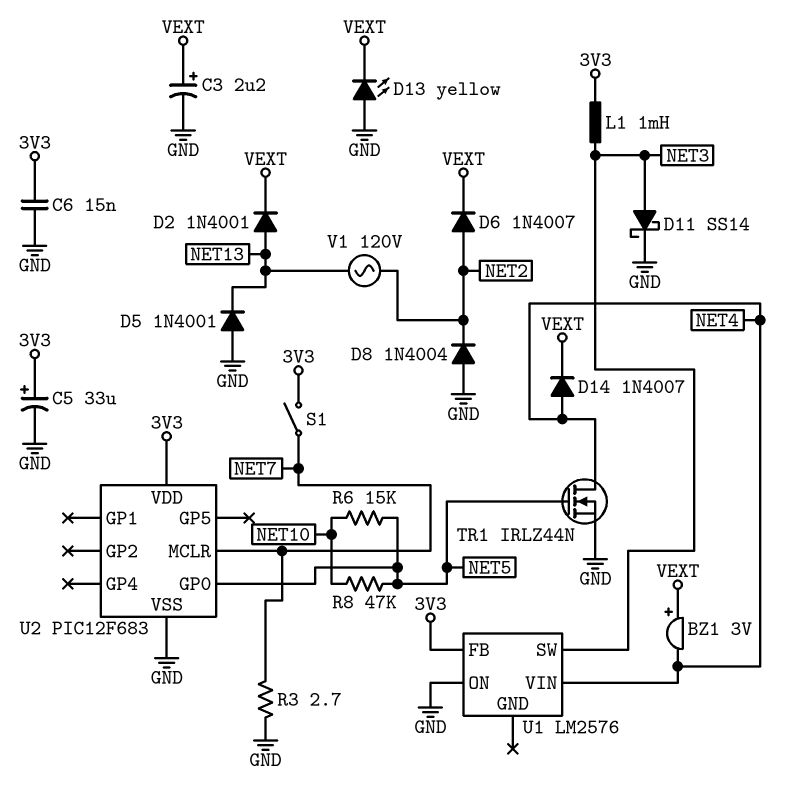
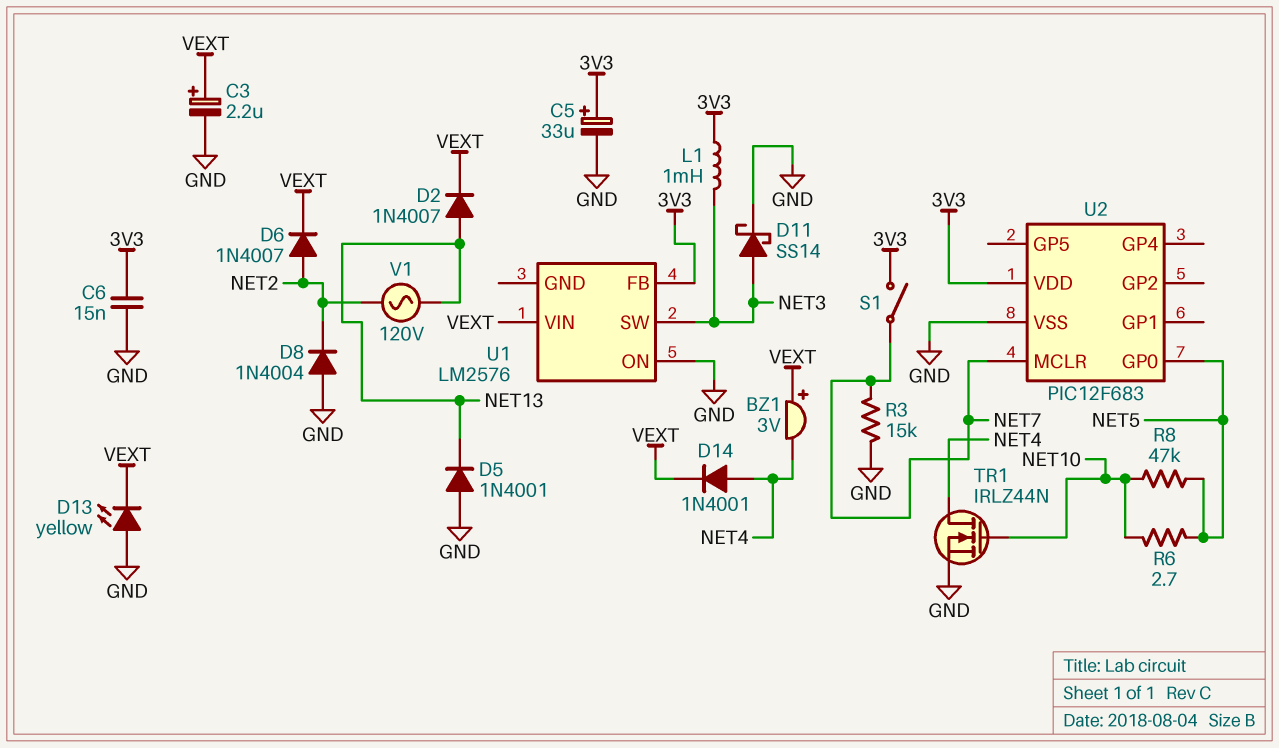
D2: diode 1N4001 (A NET13, K VEXT) -> diode 1N4007 (A NET13, K VEXT)
D14: diode 1N4007 (A NET4, K VEXT) -> diode 1N4001 (A NET4, K VEXT)
R3: 2.7 (GND, NET7) -> 15k (GND, NET7)
R6: 15k (NET5, NET10) -> 2.7 (NET5, NET10)
TR1: NMOS IRLZ44N (G NET5, D NET4, S GND) -> NMOS IRLZ44N (G NET10, D NET4, S GND)
U1 pin VIN: NET4 -> VEXT

